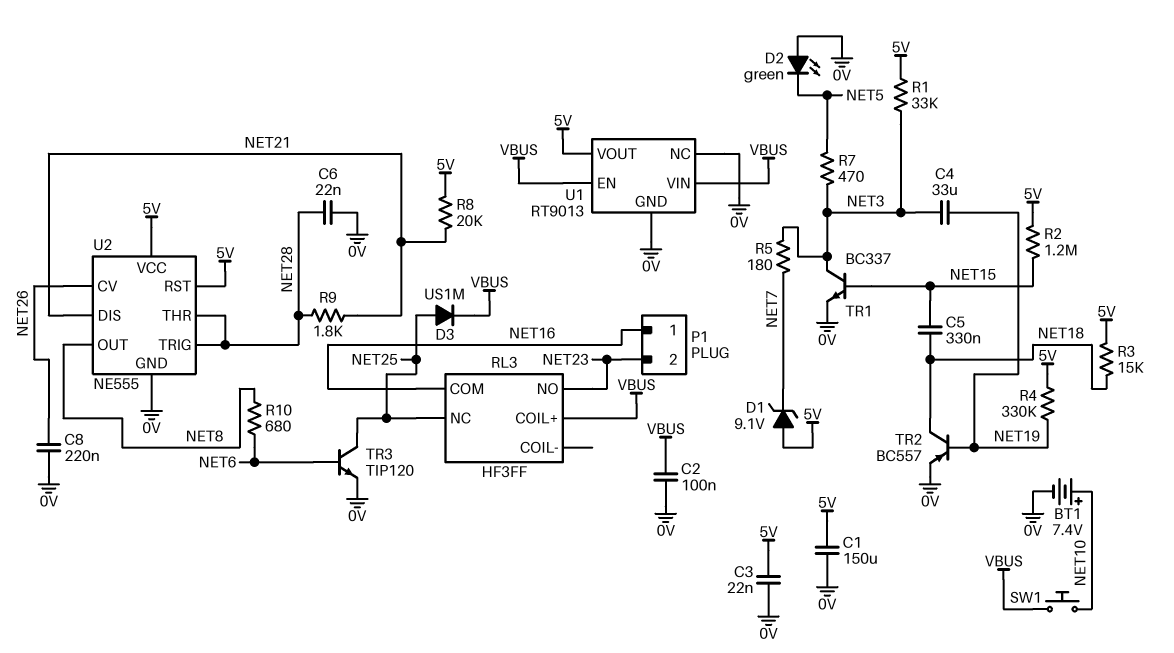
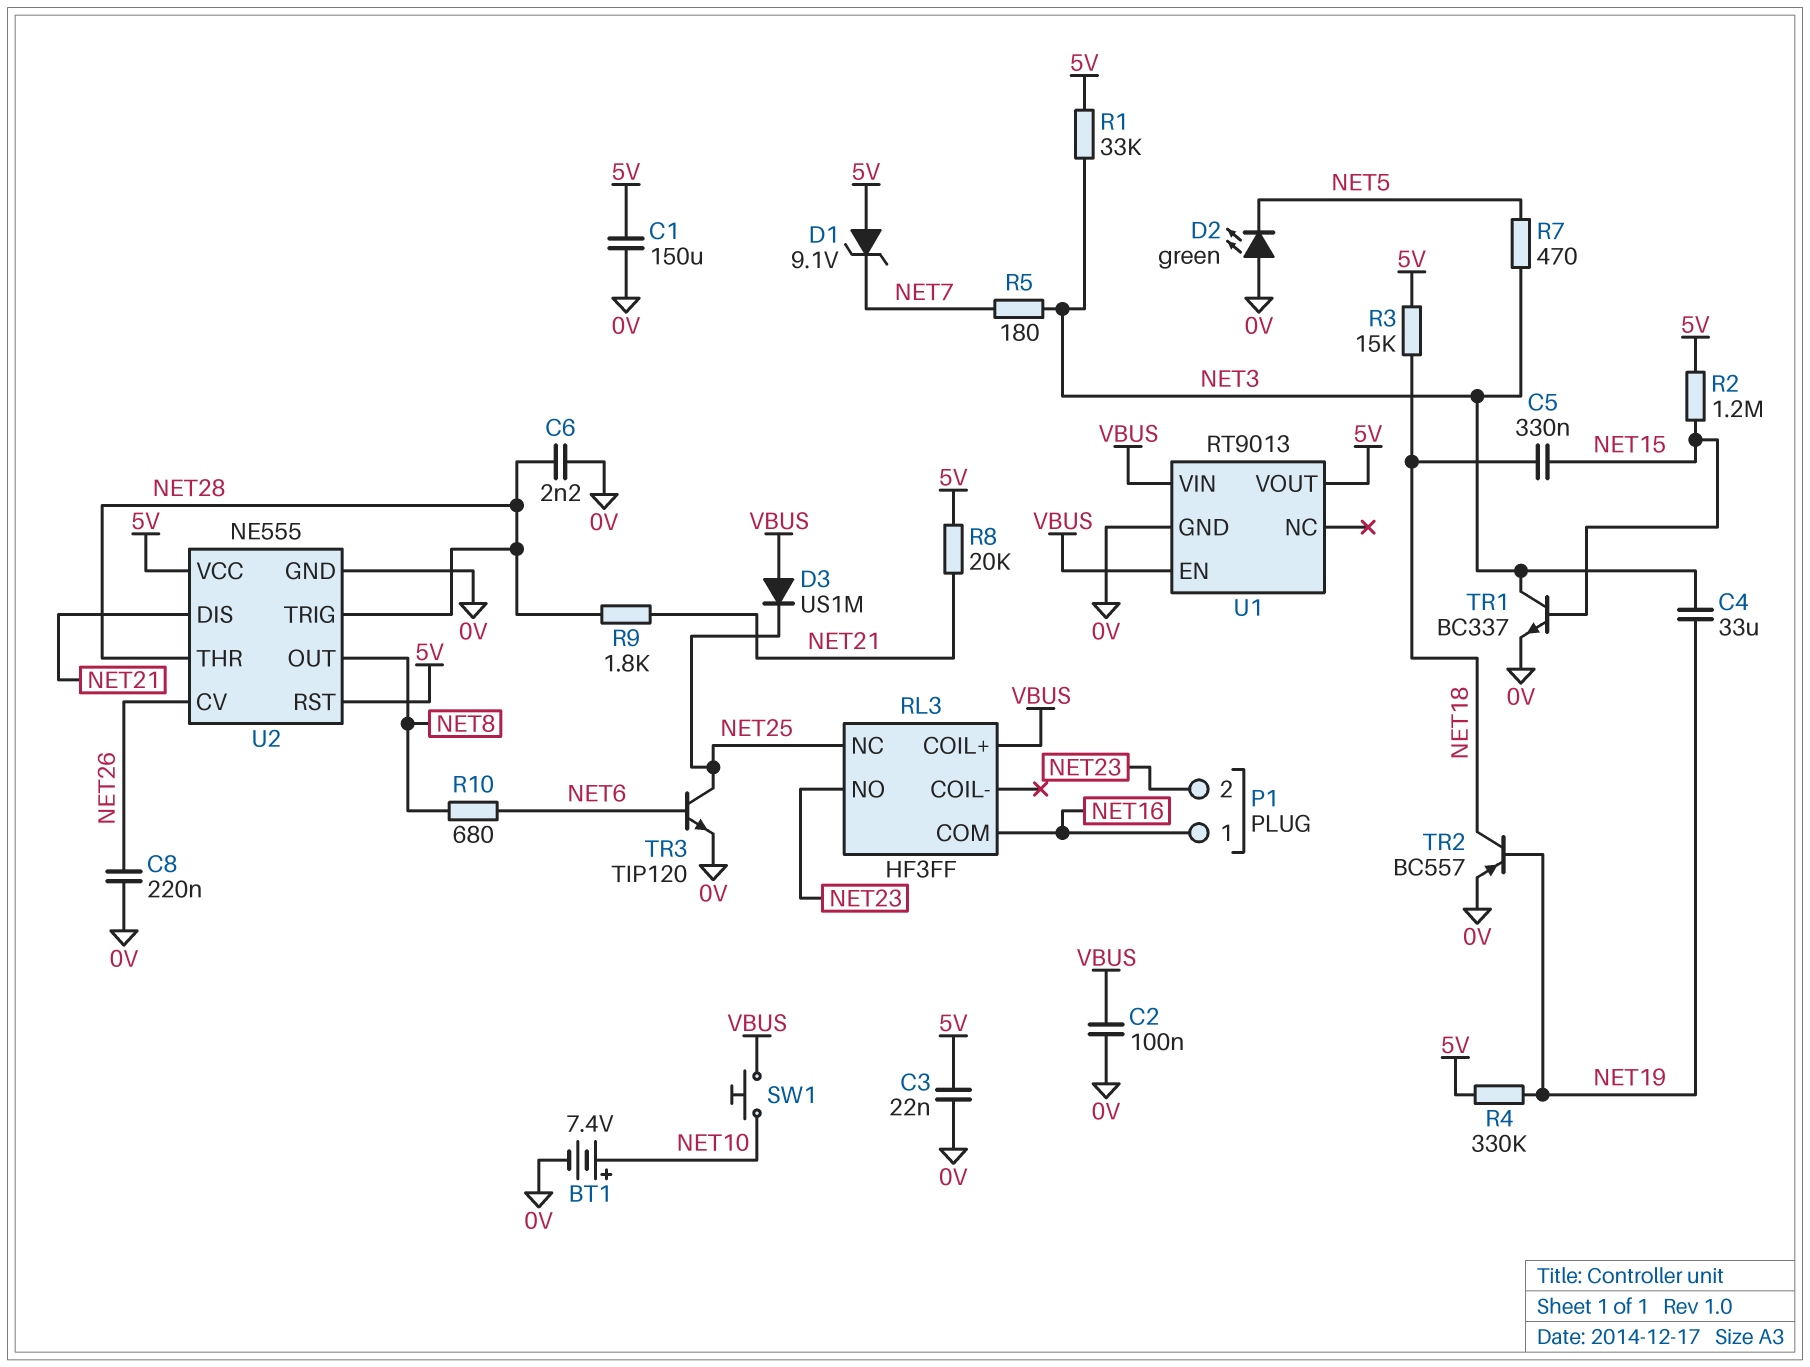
C6: 22nF (0V, NET28) -> 2.2nF (0V, NET28)
D3: diode US1M (A NET25, K VBUS) -> diode US1M (A VBUS, K NET25)
U1 pin NC: 0V -> none

